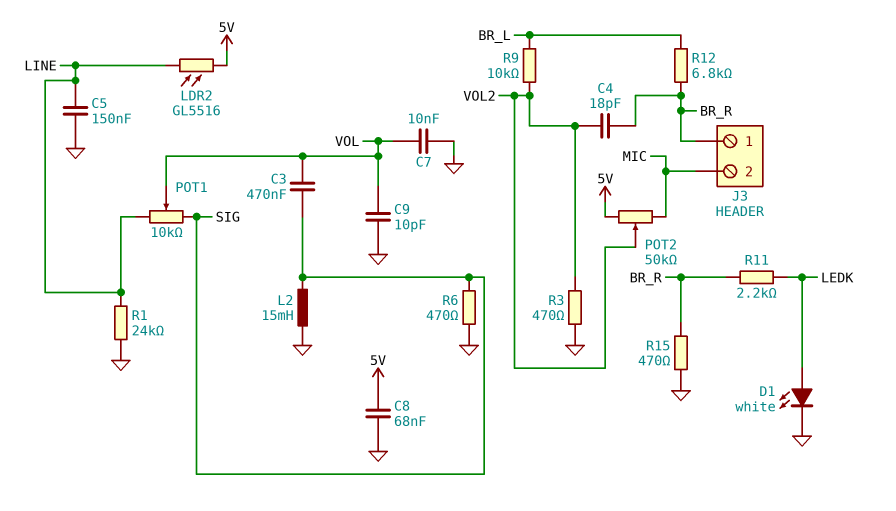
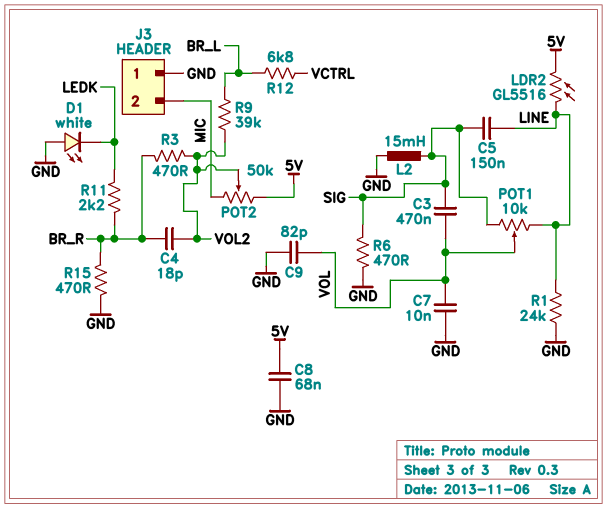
C5: 150nF (GND, LINE) -> 150nF (LINE, SIG)
C9: 10pF (GND, VOL) -> 82pF (GND, VOL)
D1: LED white (A LEDK, K GND) -> LED white (A GND, K LEDK)
J3 pin 1: BR_R -> GND
R3: 470 (GND, VOL2) -> 470 (BR_R, VOL2)
R9: 10k (BR_L, VOL2) -> 39k (BR_L, VOL2)
R12: 6.8k (BR_L, BR_R) -> 6.8k (BR_L, VCTRL)

